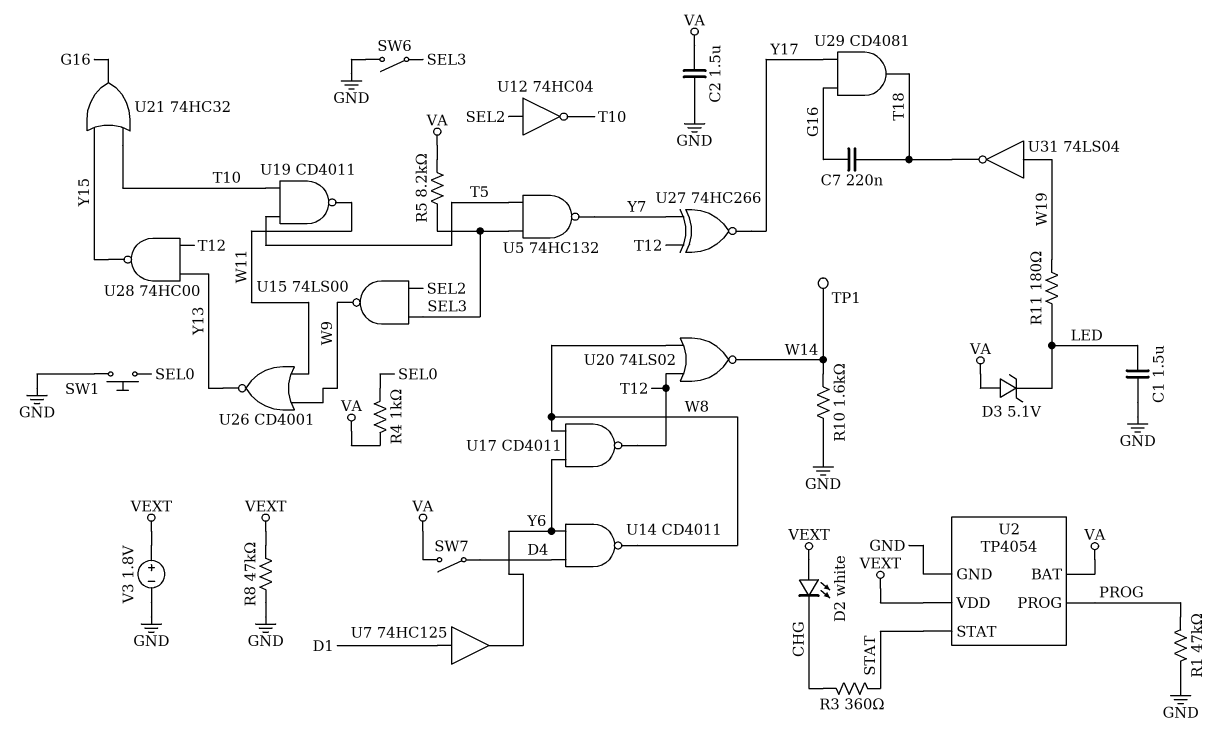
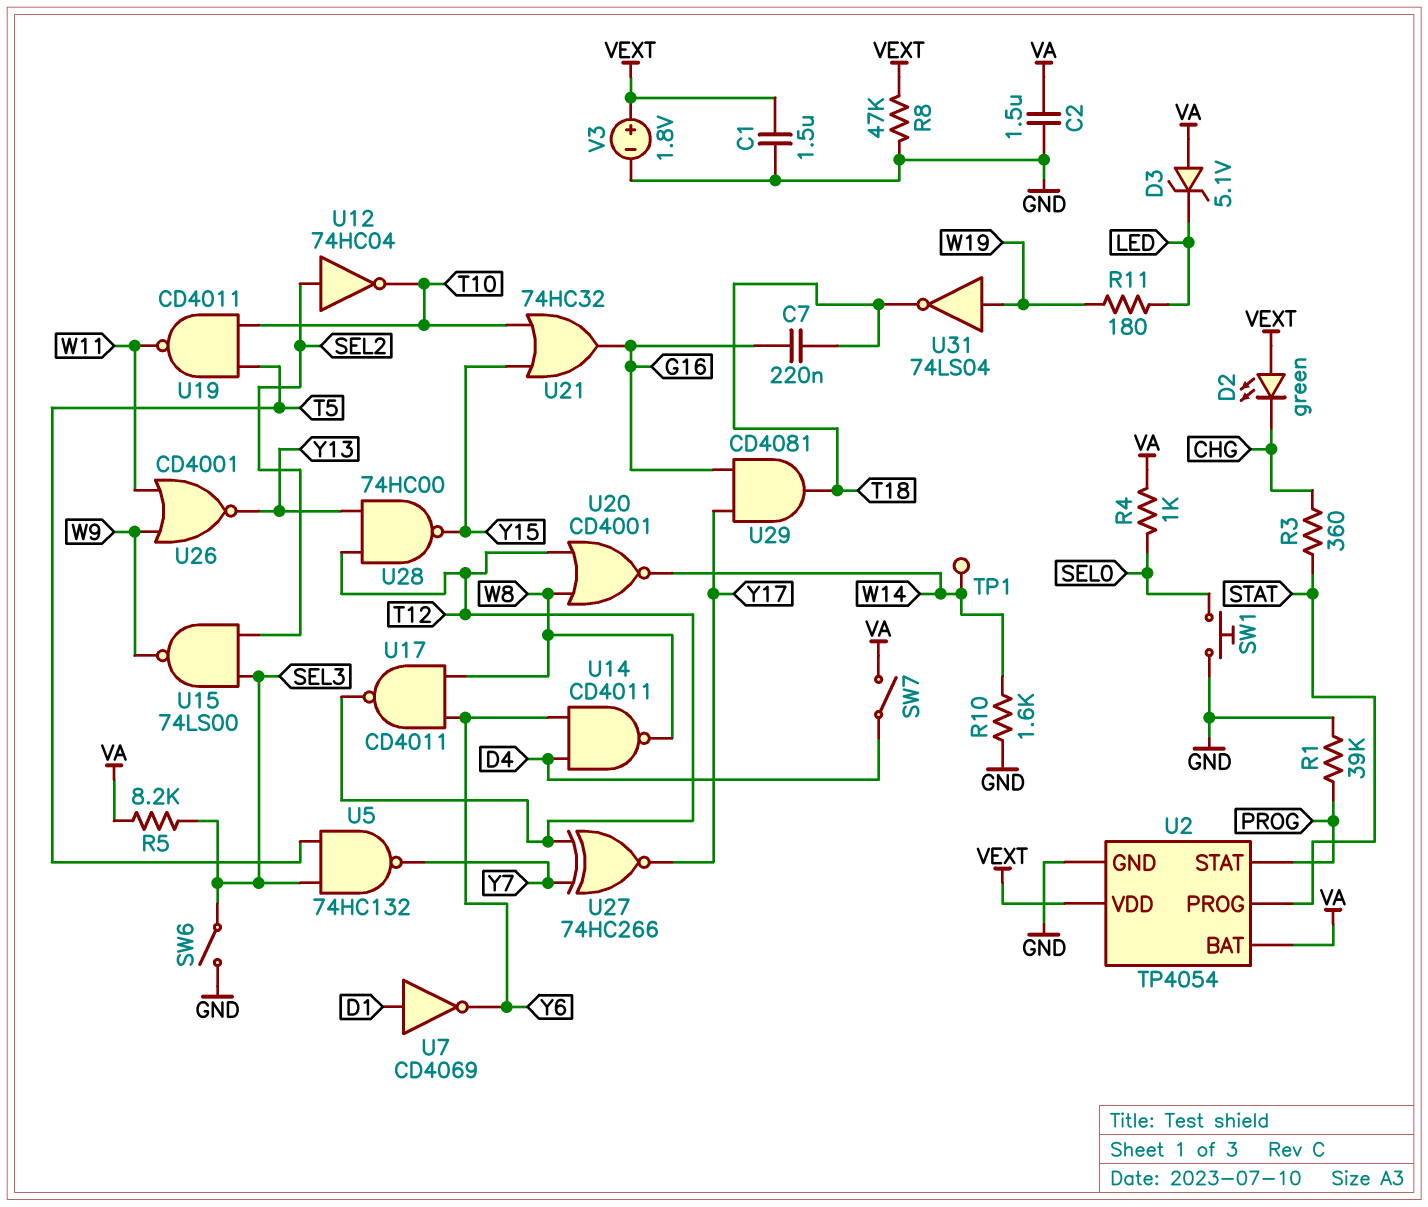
C1: 1.5uF (GND, LED) -> 1.5uF (GND, VEXT)
D2: LED white (A VEXT, K CHG) -> LED green (A VEXT, K CHG)
R1: 47k (GND, PROG) -> 39k (GND, PROG)
U2 pin PROG: PROG -> STAT
U2 pin STAT: STAT -> PROG
U7: buffer 74HC125 (in D1, out Y6) -> NOT CD4069 (in D1, out Y6)
U20: NOR 74LS02 (in T12, in W8, out W14) -> NOR CD4001 (in T12, in W8, out W14)

